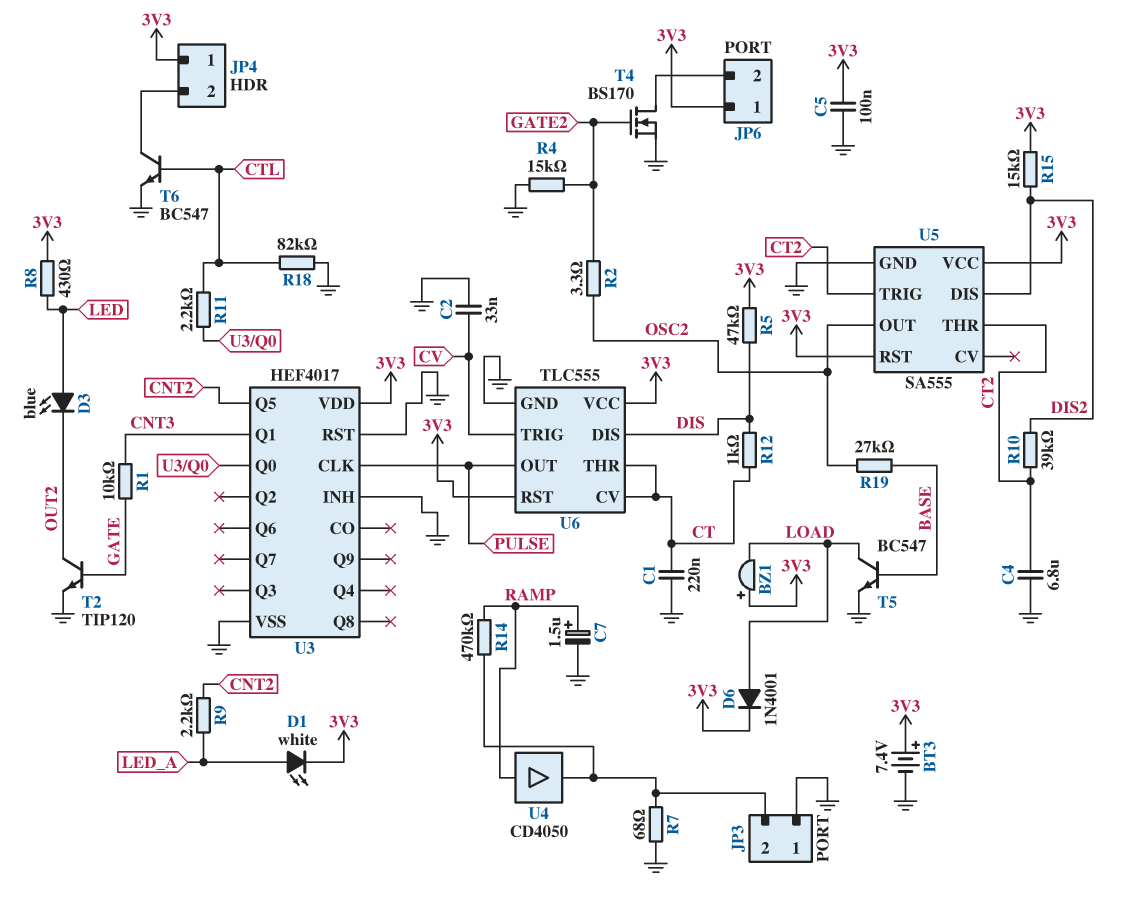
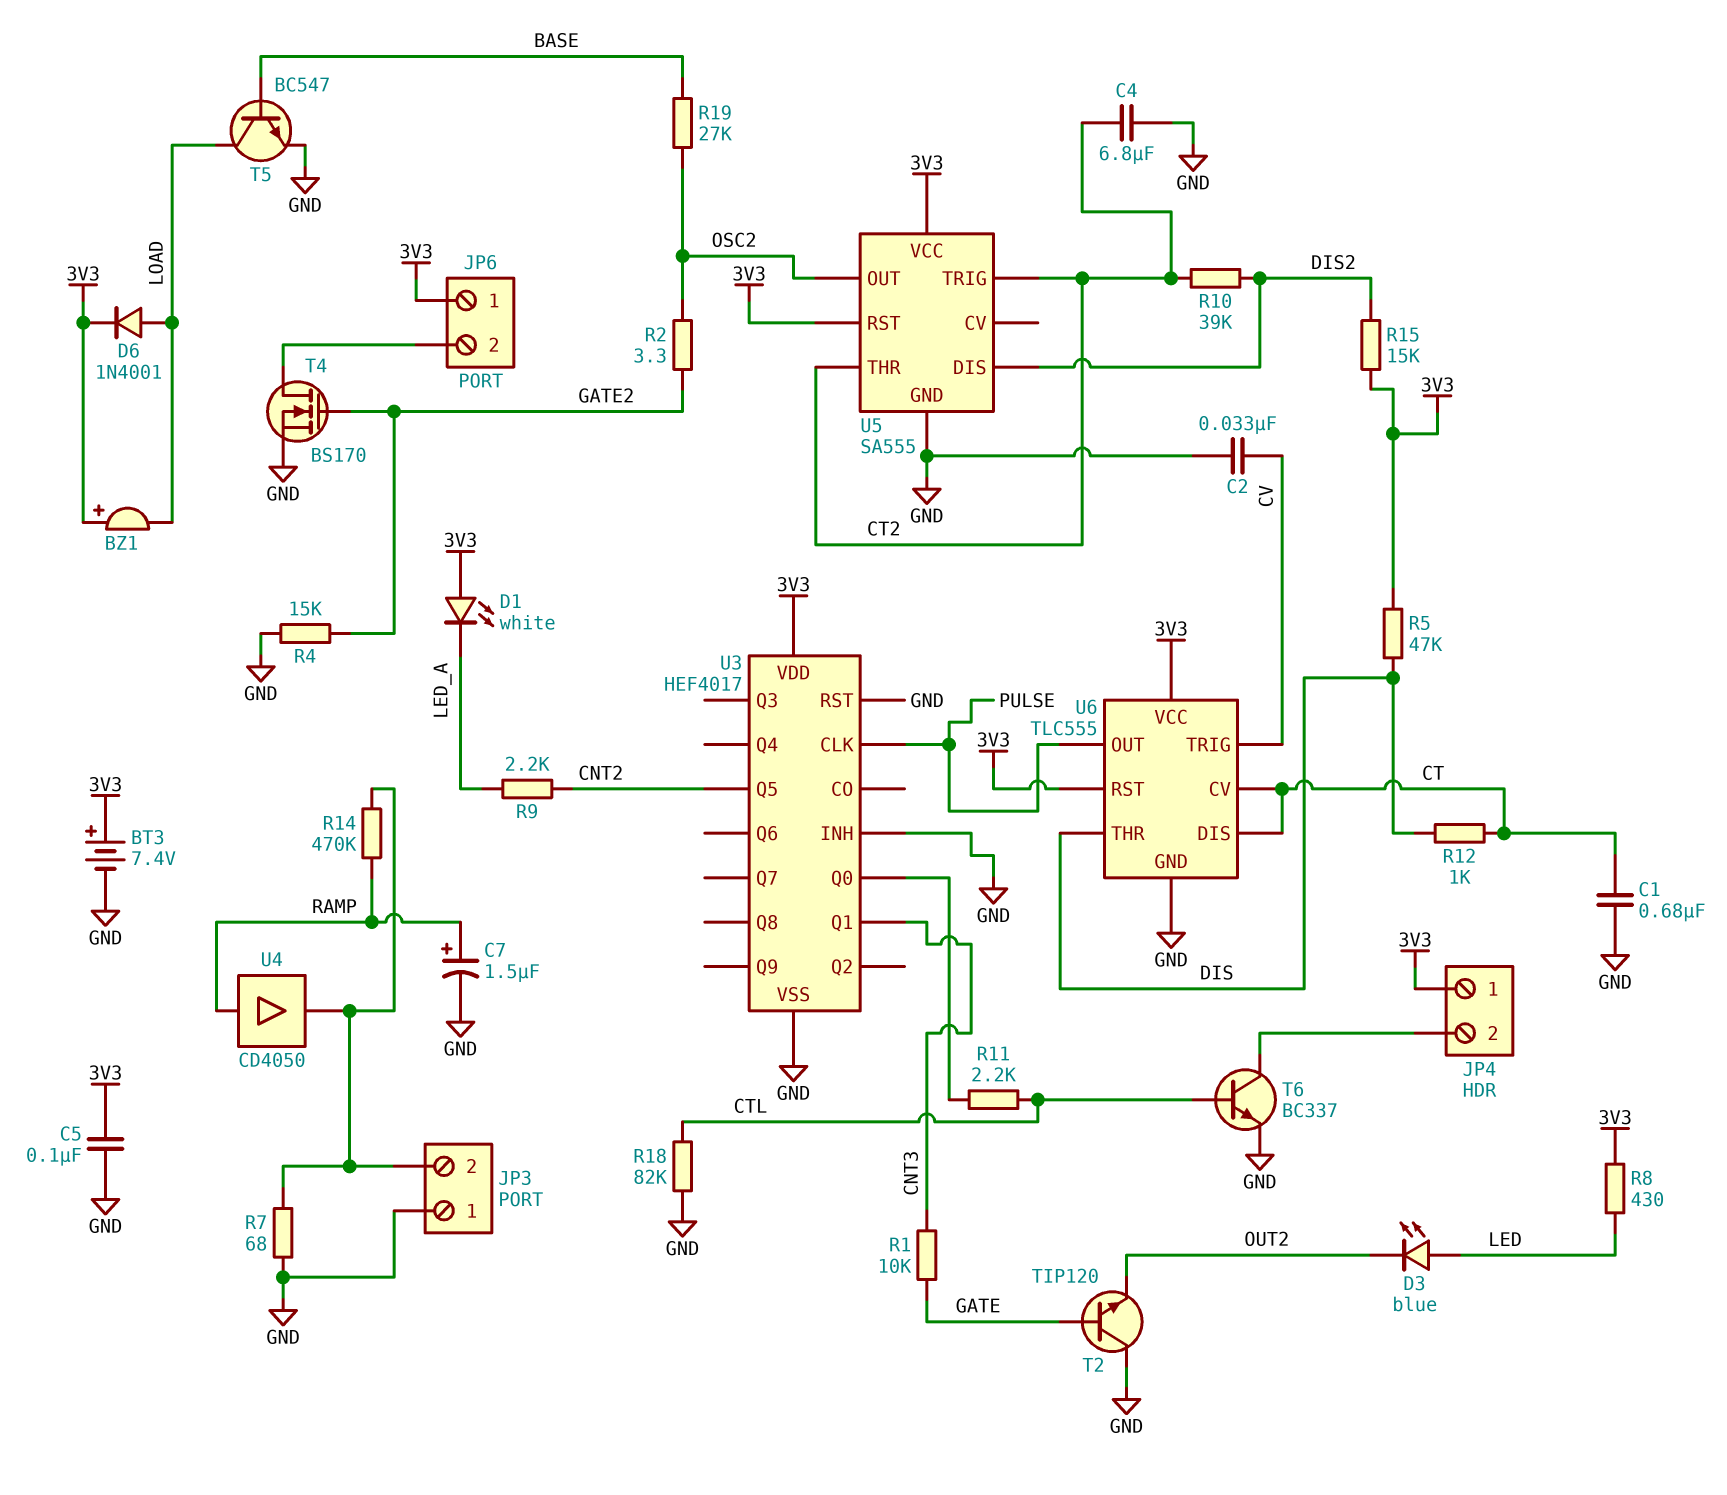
C1: 220nF (CT, GND) -> 680nF (CT, GND)
D1: LED white (A LED_A, K 3V3) -> LED white (A 3V3, K LED_A)
T2: NPN TIP120 (B GATE, C OUT2, E GND) -> NPN TIP120 (B GATE, C GND, E OUT2)
T6: NPN BC547 (B CTL, C JP4/2, E GND) -> NPN BC337 (B CTL, C JP4/2, E GND)
U6 pin DIS: DIS -> CT
U6 pin THR: CT -> DIS

